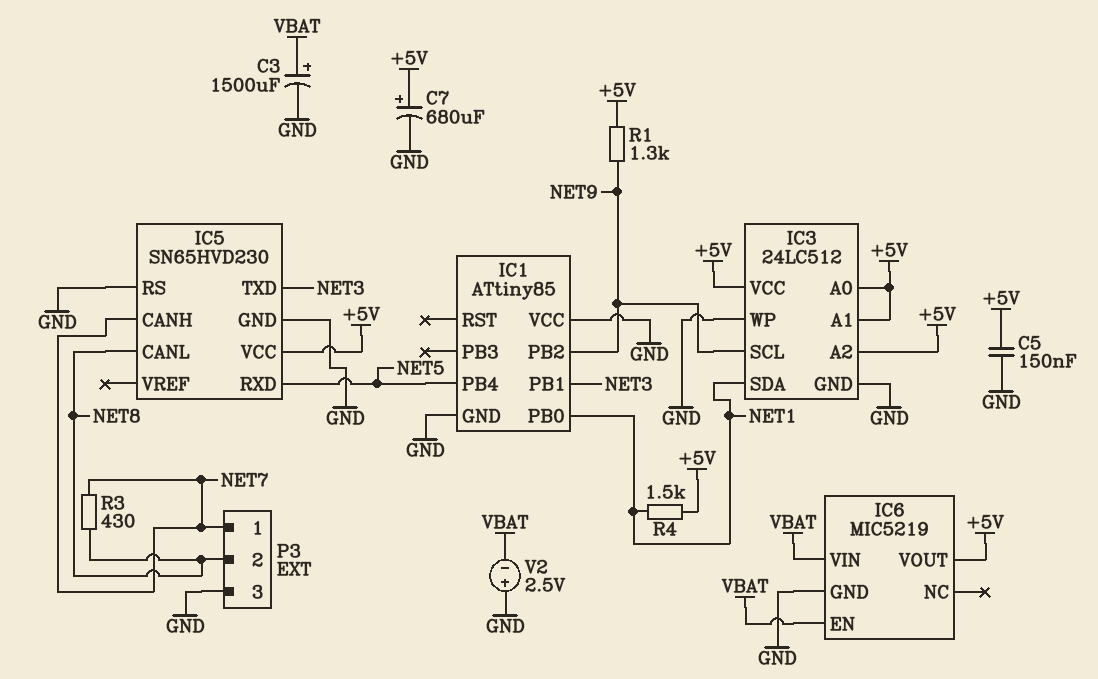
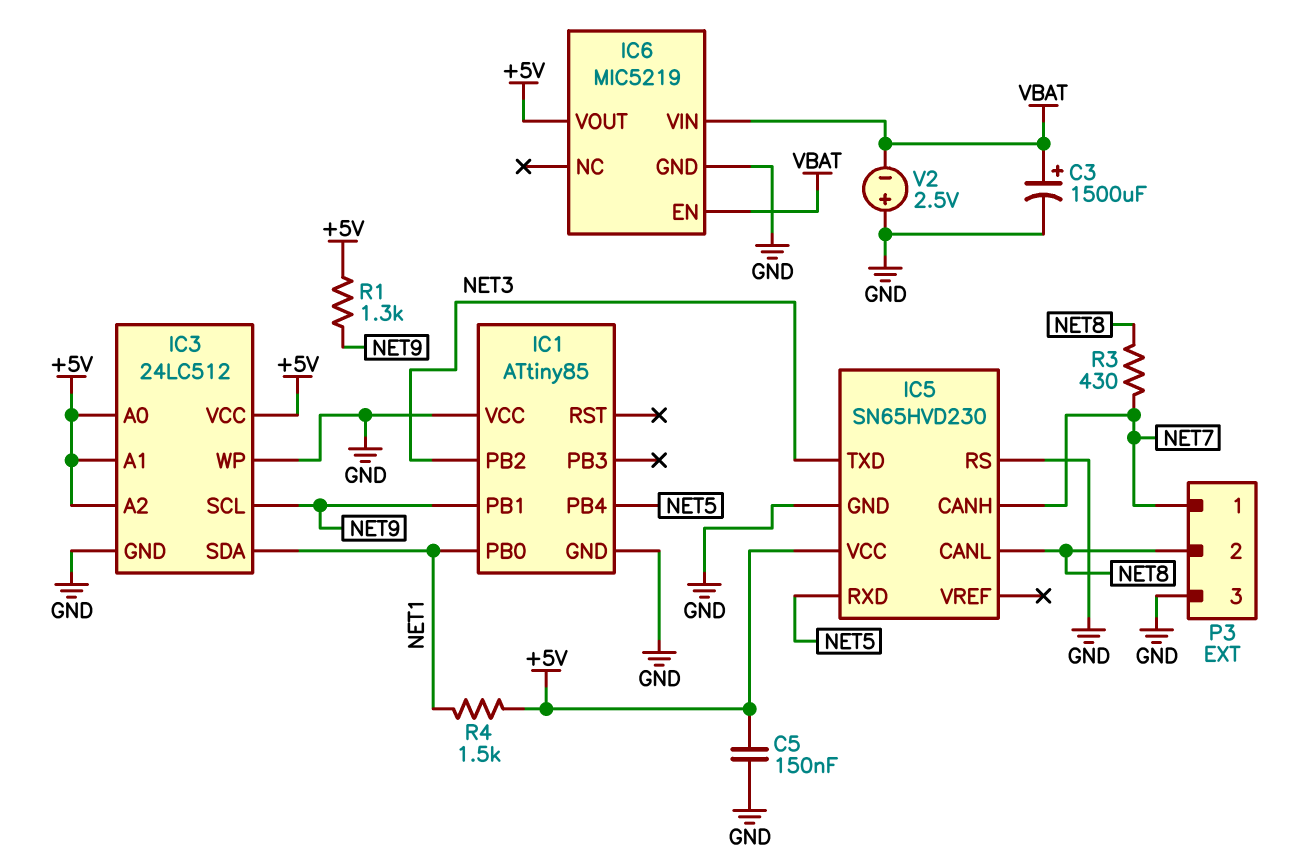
C7: 680uF (plus +5V, minus GND) -> none
IC1 pin PB1: NET3 -> NET9
IC1 pin PB2: NET9 -> NET3

